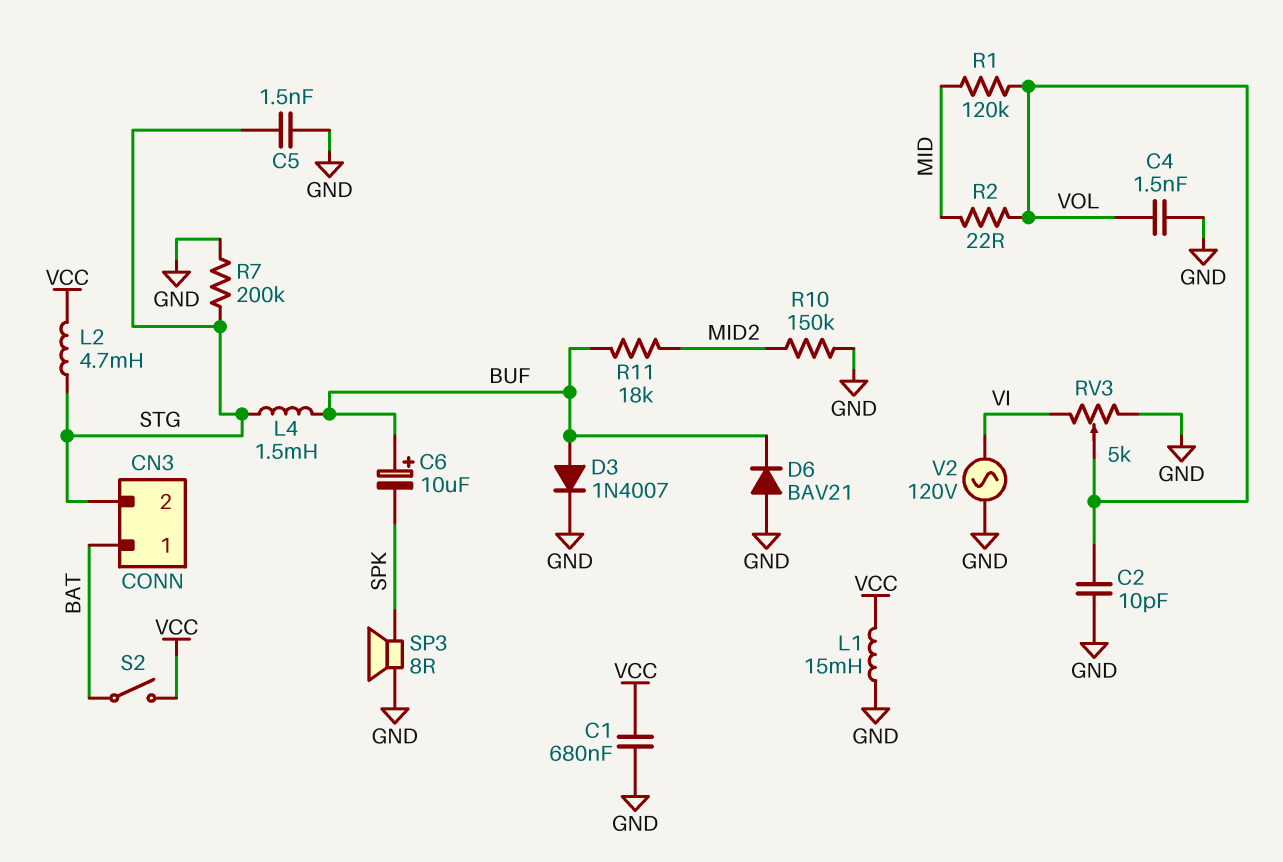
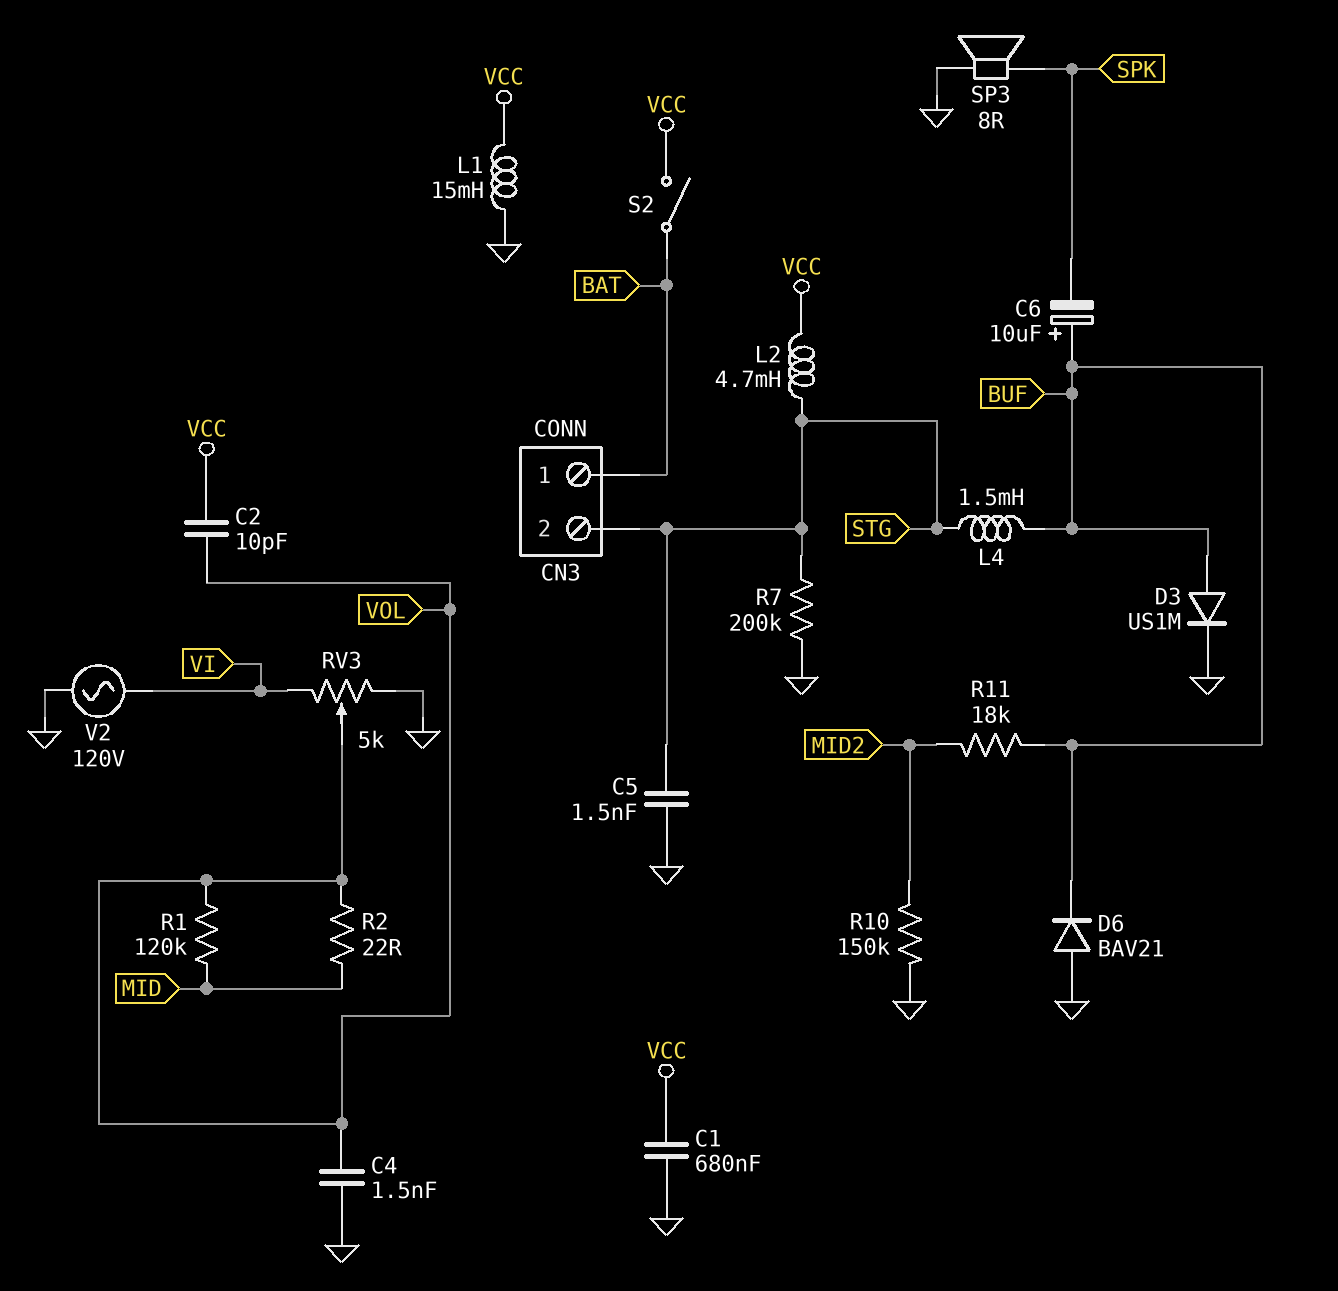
C2: 10pF (GND, VOL) -> 10pF (VCC, VOL)
D3: diode 1N4007 (A BUF, K GND) -> diode US1M (A BUF, K GND)

